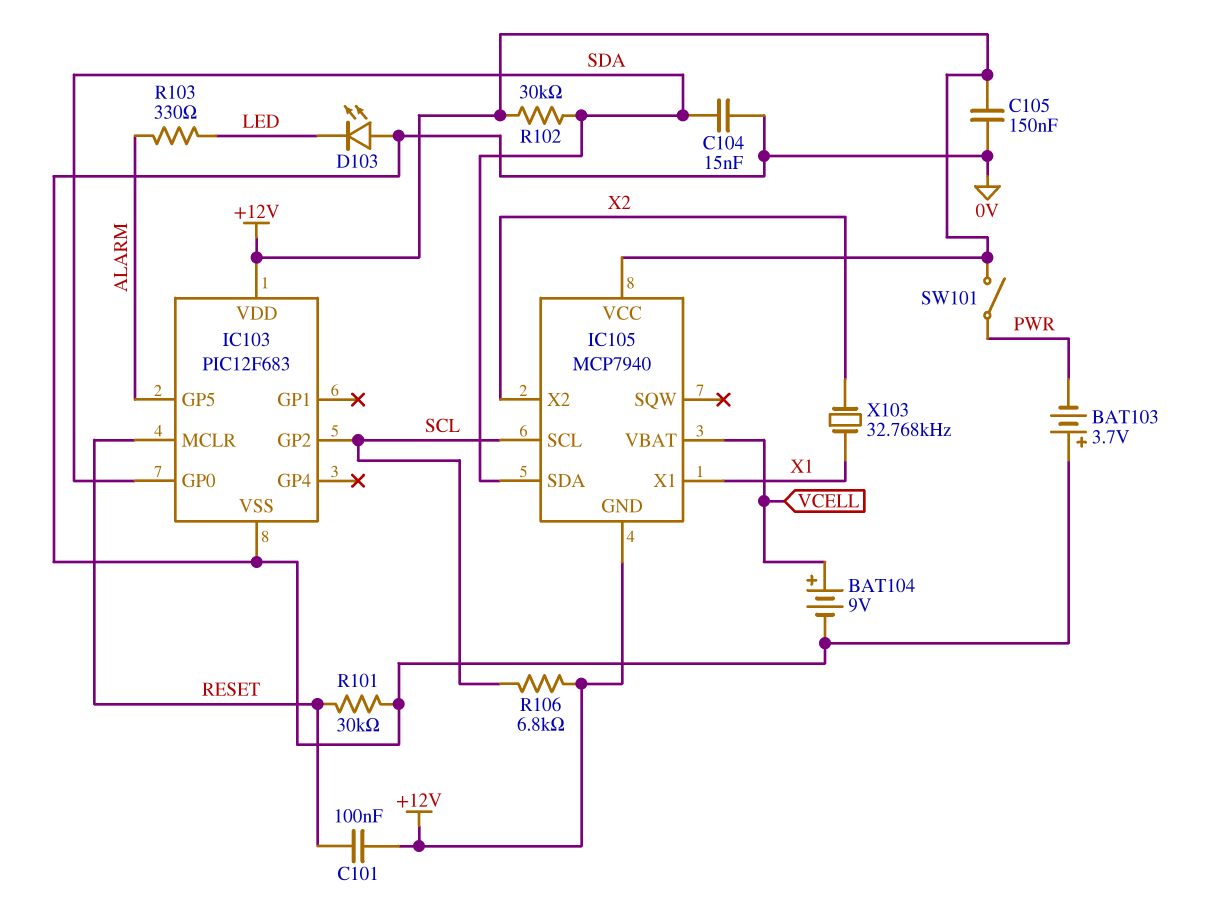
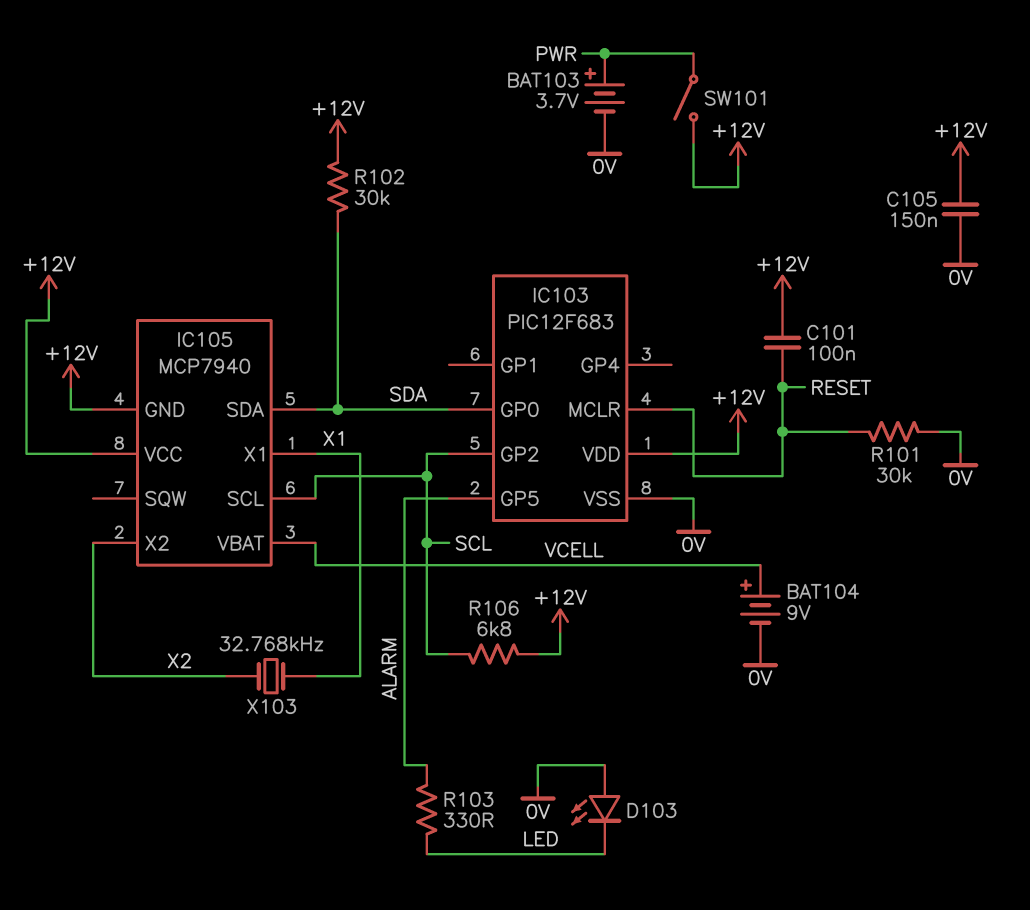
BAT103: 3.7V (plus 0V, minus PWR) -> 3.7V (plus PWR, minus 0V)
C104: 15nF (0V, SDA) -> none

